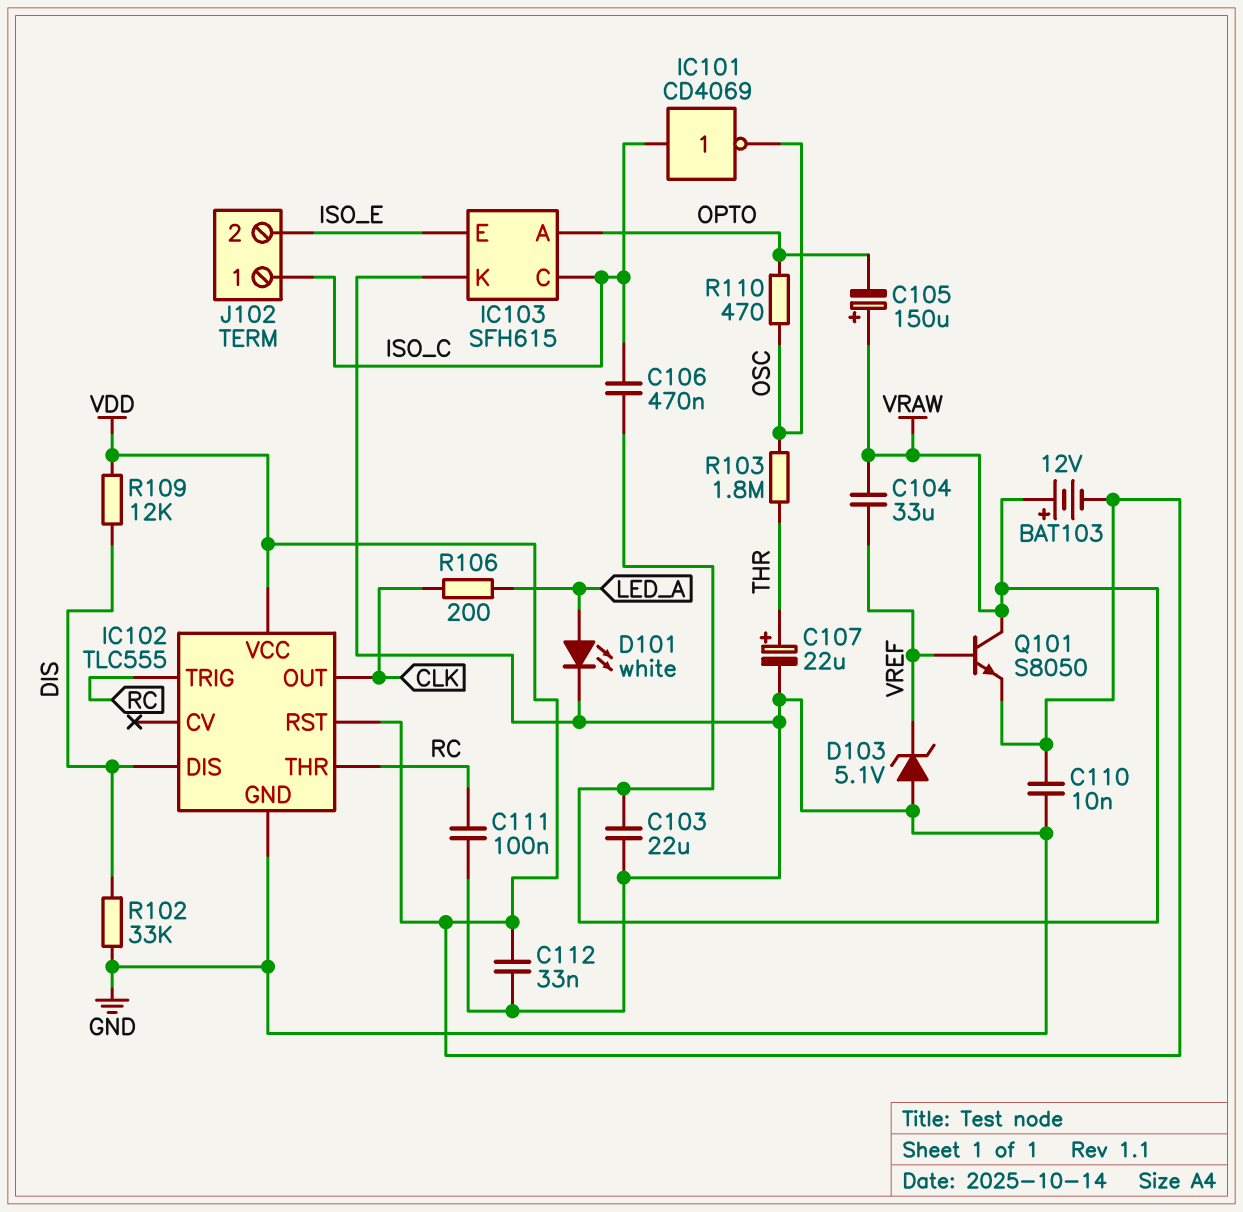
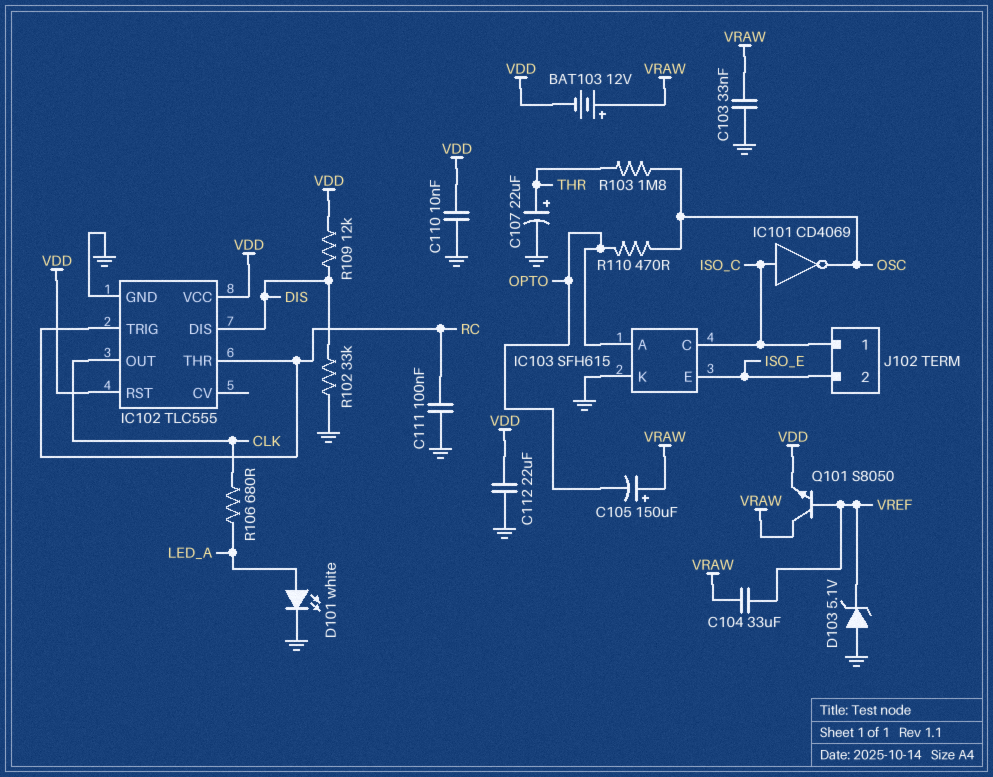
C103: 22uF (GND, VRAW) -> 33nF (GND, VRAW)
C106: 470nF (ISO_C, VRAW) -> none
C112: 33nF (GND, VDD) -> 22uF (GND, VDD)
R106: 200 (CLK, LED_A) -> 680 (CLK, LED_A)

